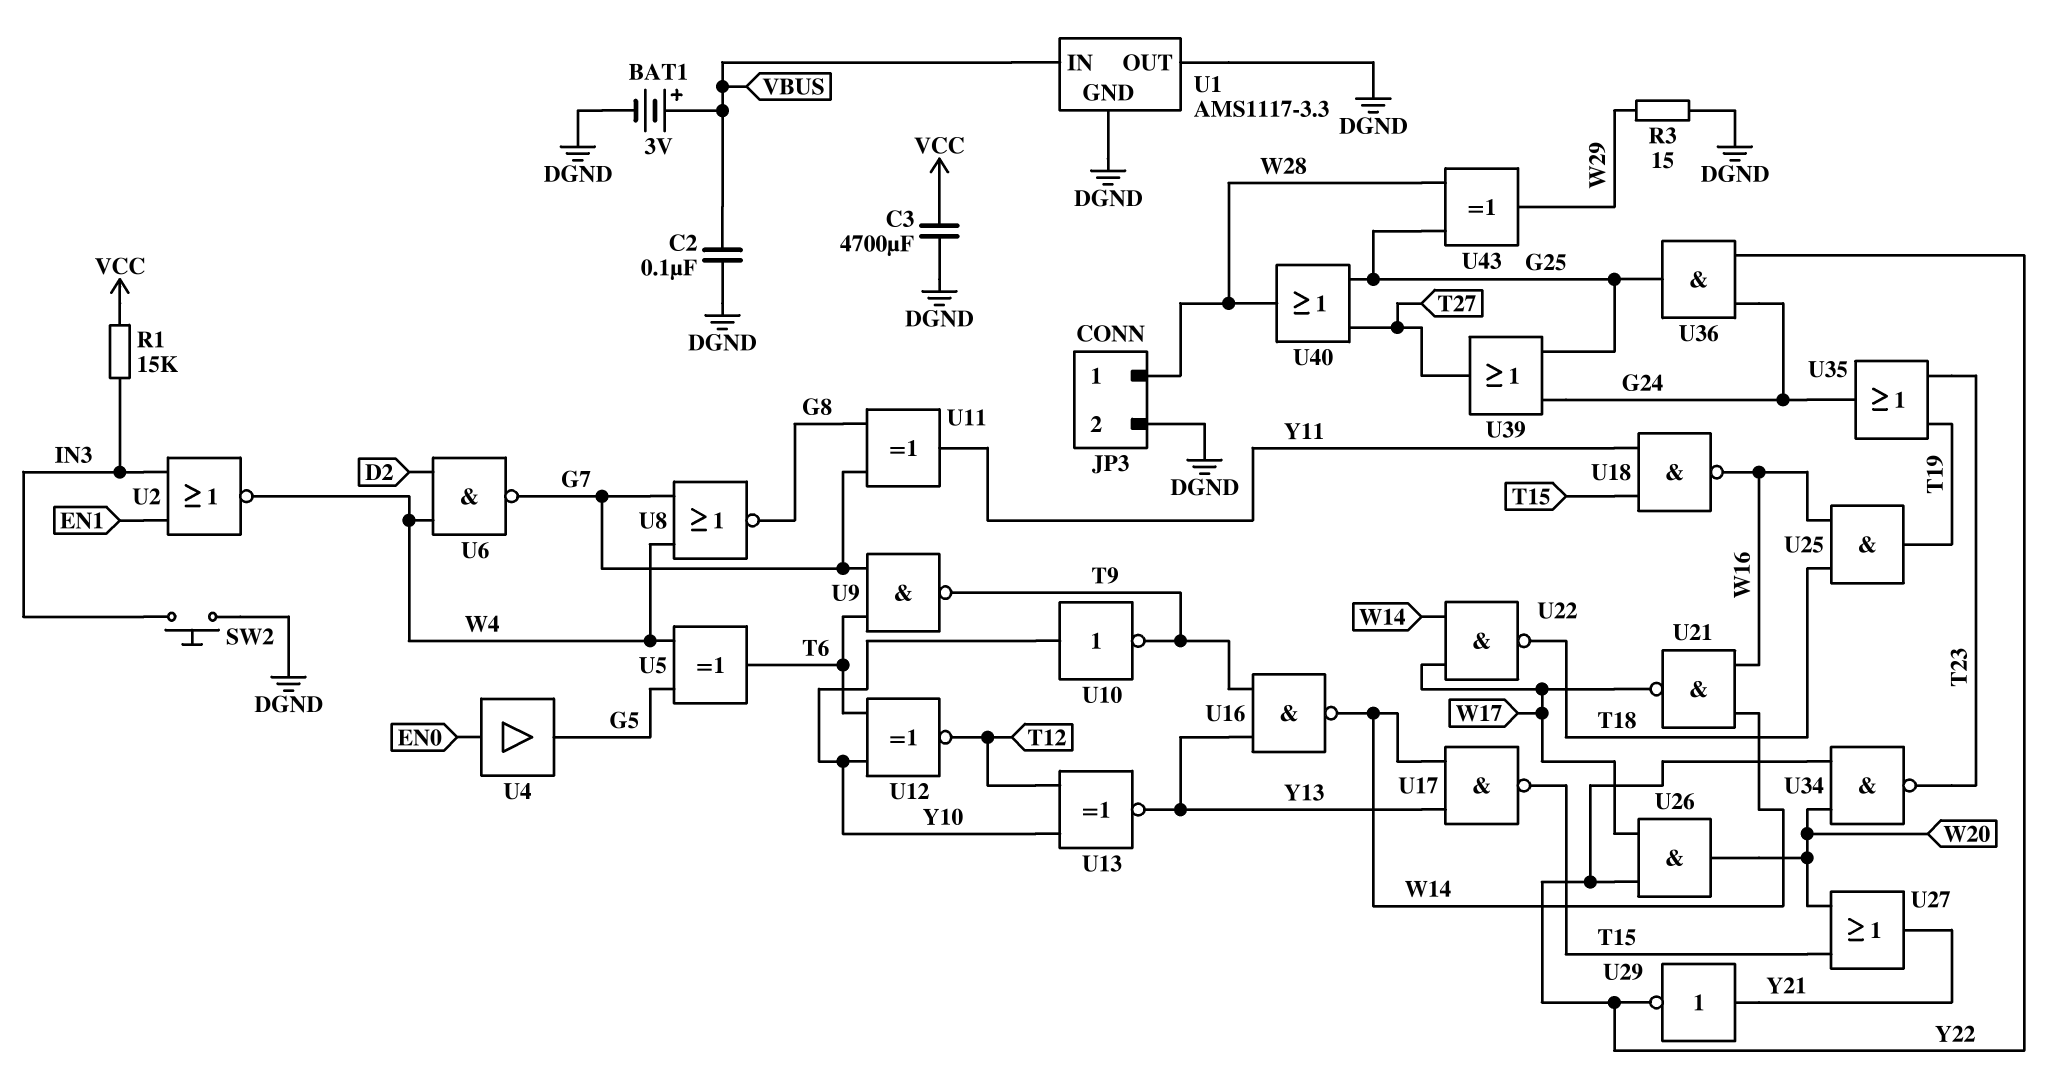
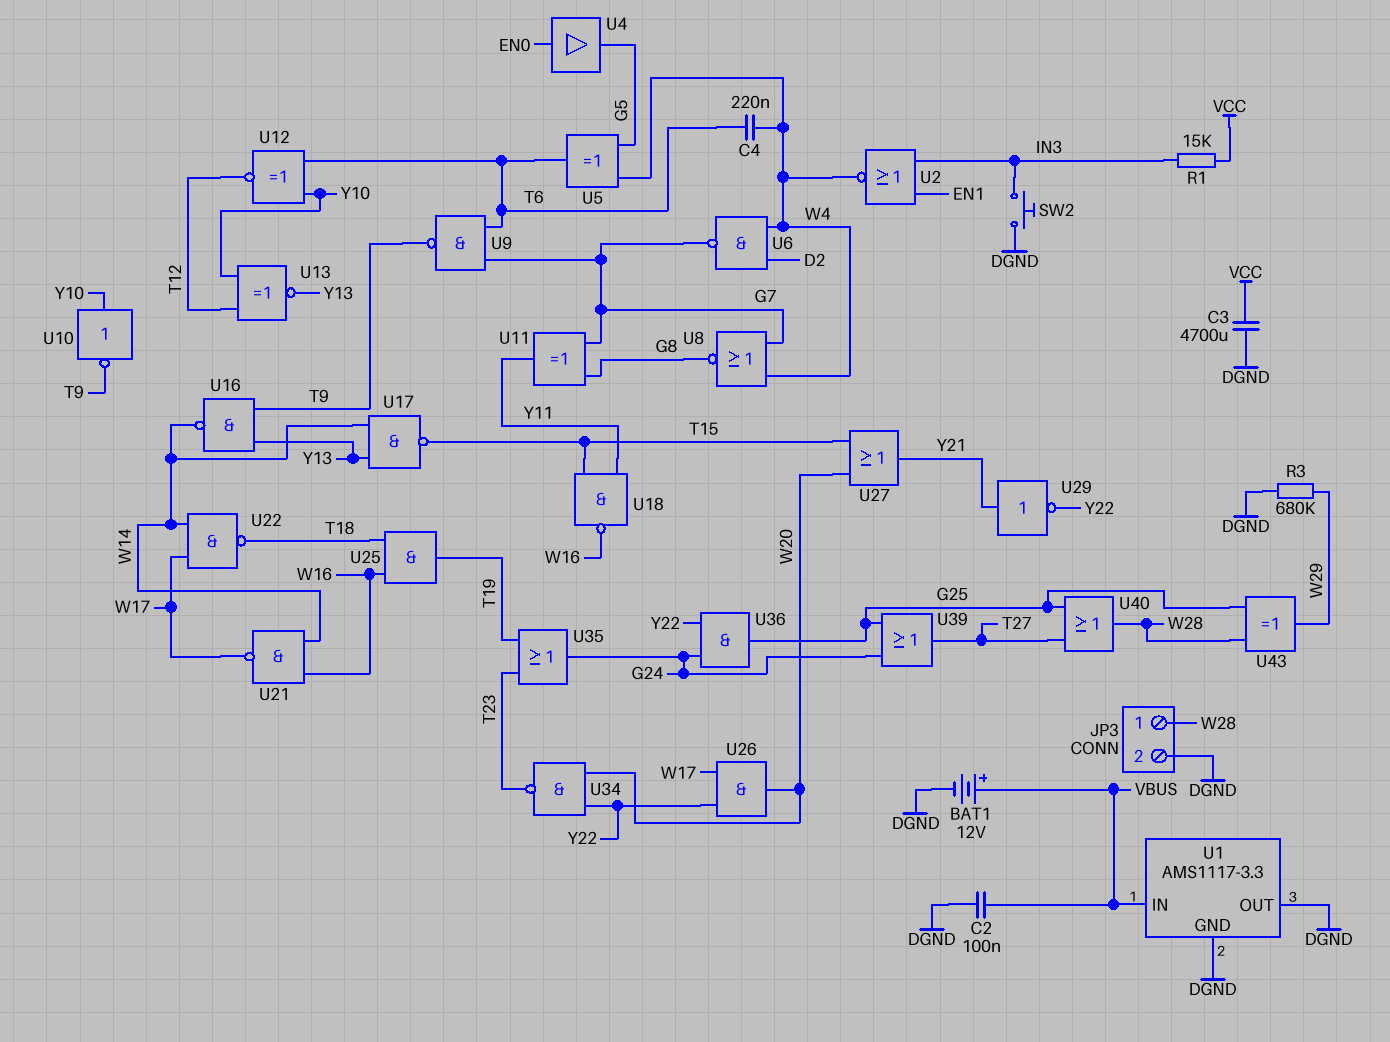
BAT1: 3V (plus VBUS, minus DGND) -> 12V (plus VBUS, minus DGND)
C4: none -> 220nF (T6, W4)
R3: 15 (DGND, W29) -> 680k (DGND, W29)

